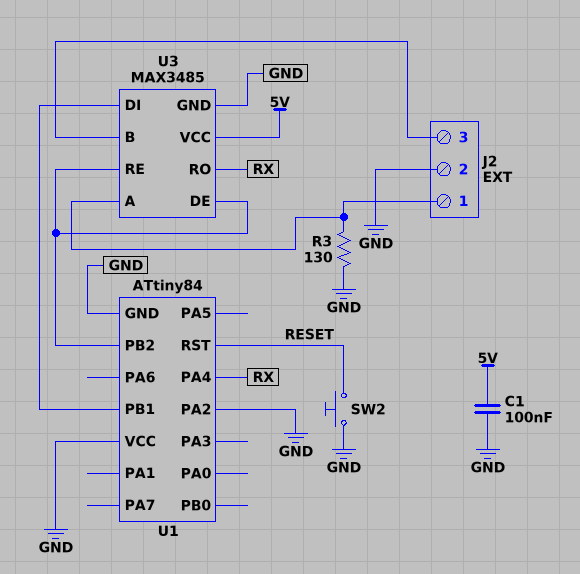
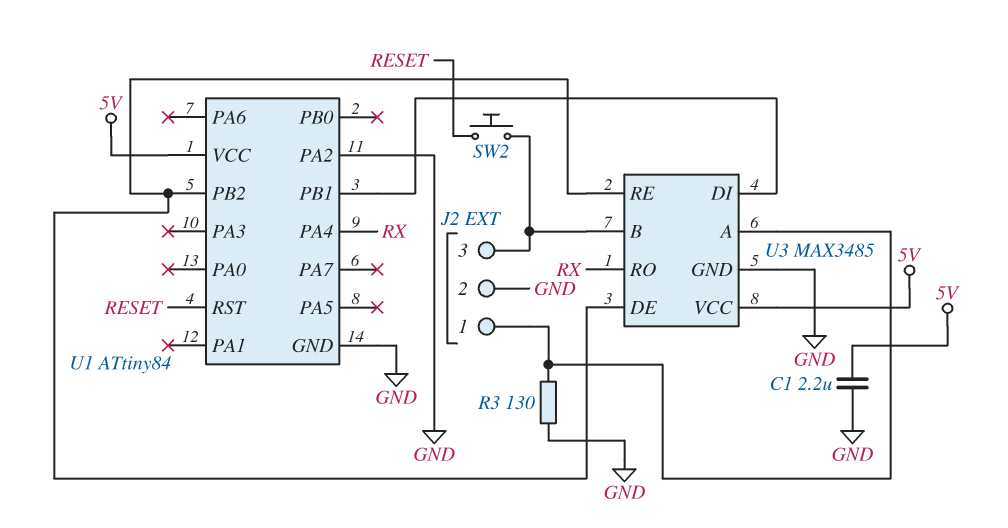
C1: 100nF (5V, GND) -> 2.2uF (5V, GND)
SW2: button (GND, RESET) -> button (J2/3, RESET)
U1 pin VCC: GND -> 5V

